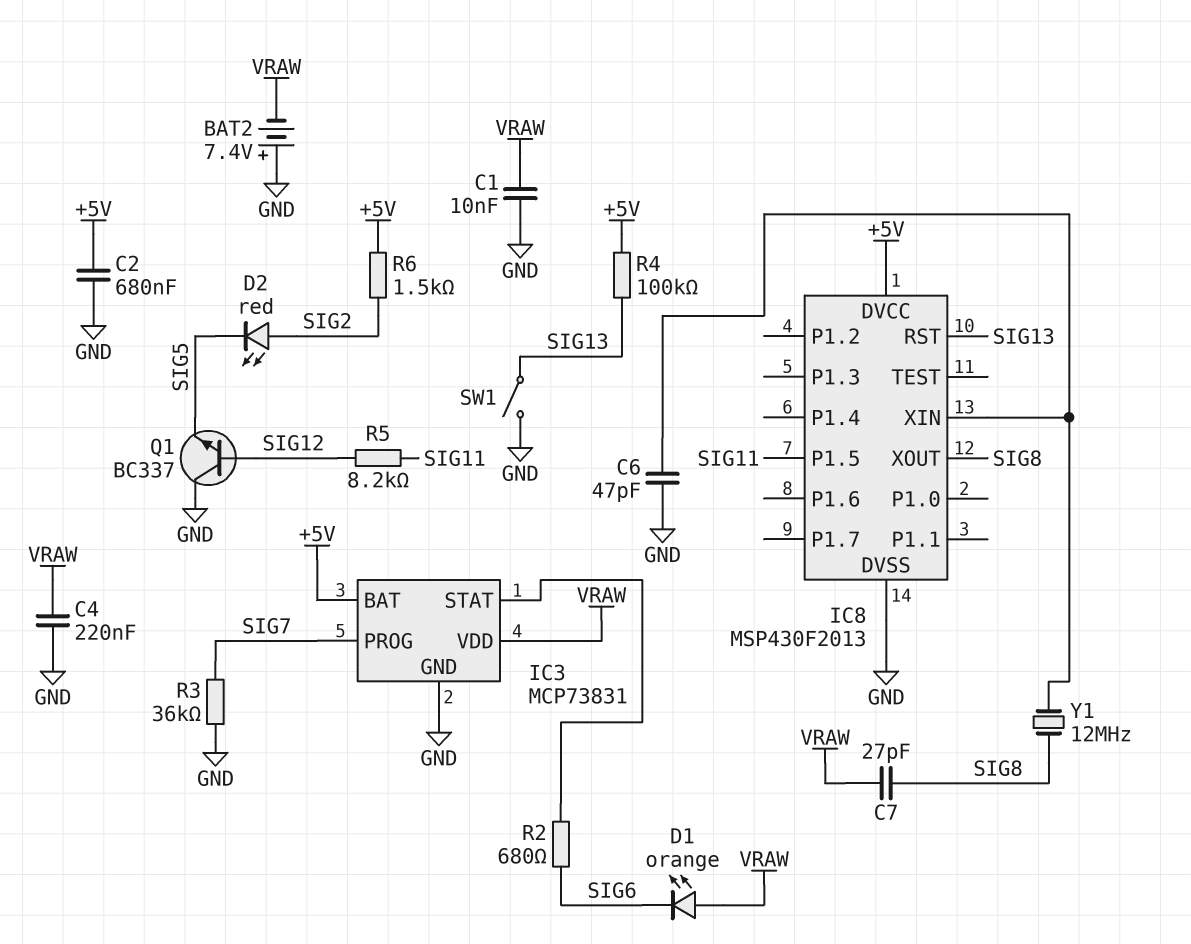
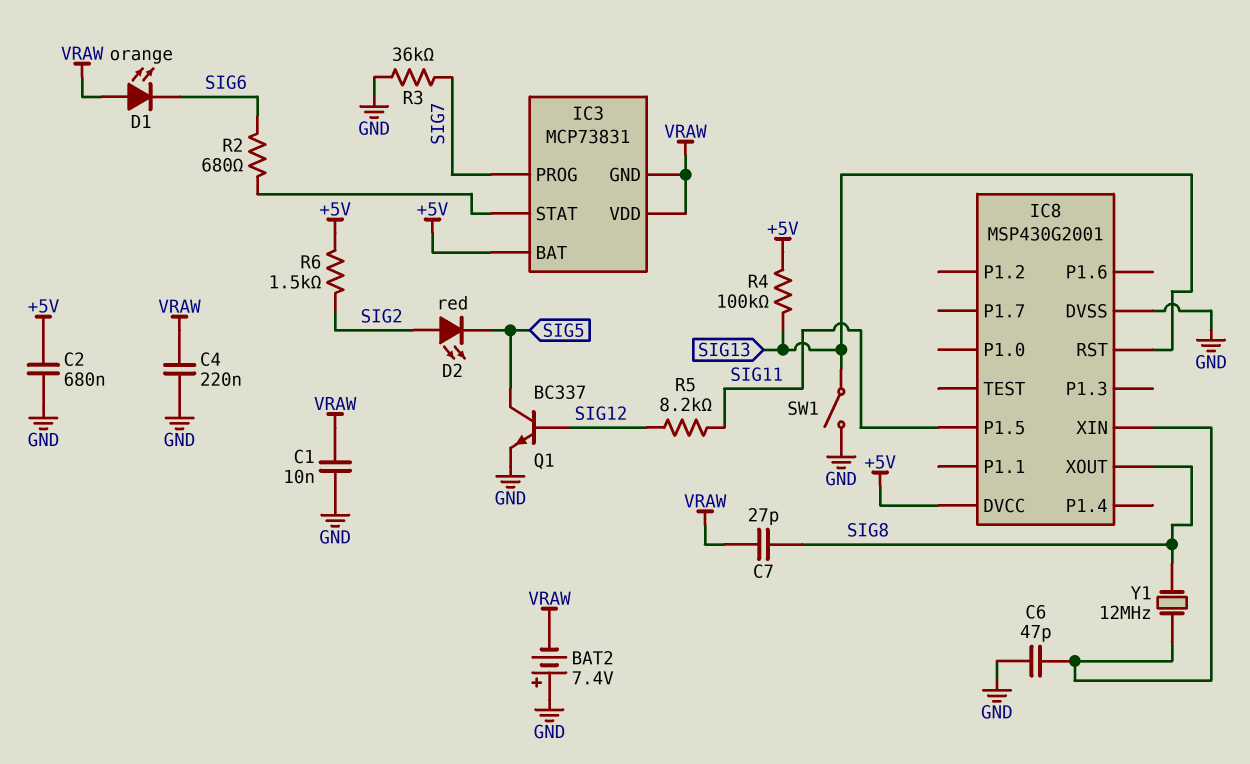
IC3 pin GND: GND -> VRAW
IC8: MSP430F2013 -> MSP430G2001
Q1: NPN BC337 (B SIG12, C GND, E SIG5) -> NPN BC337 (B SIG12, C SIG5, E GND)

